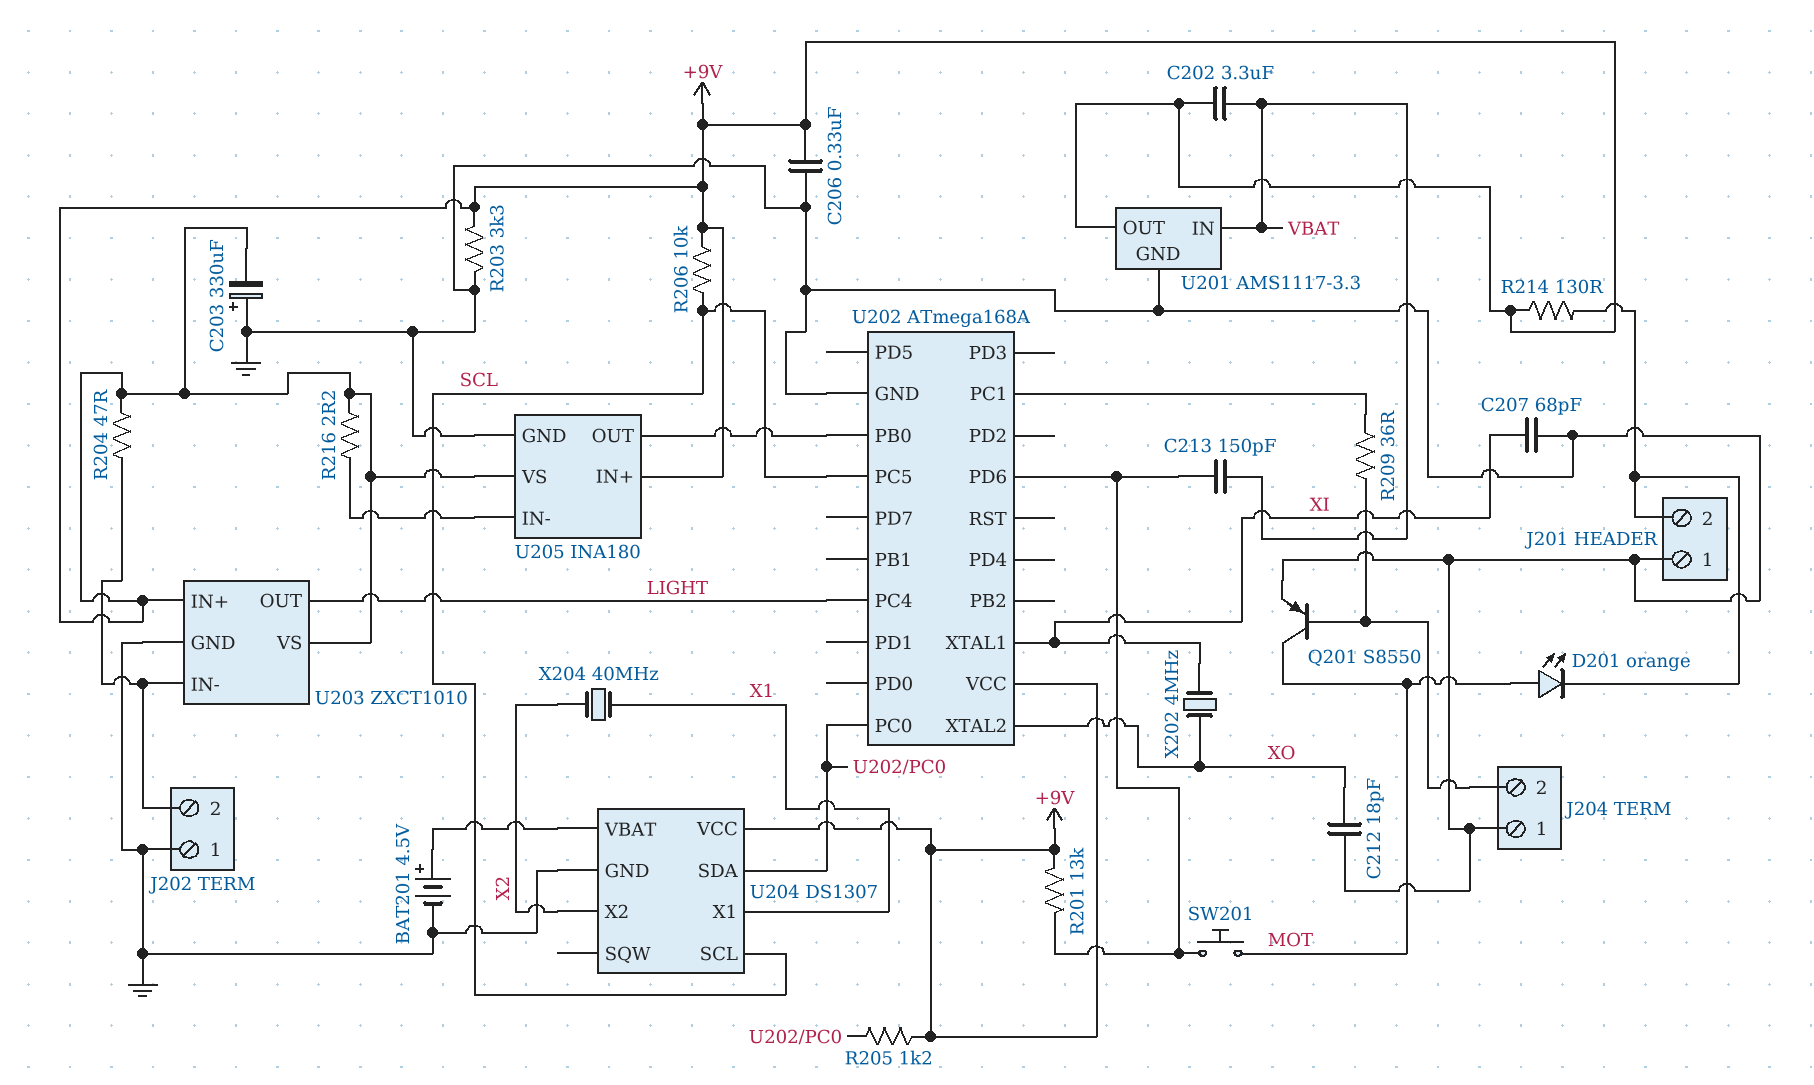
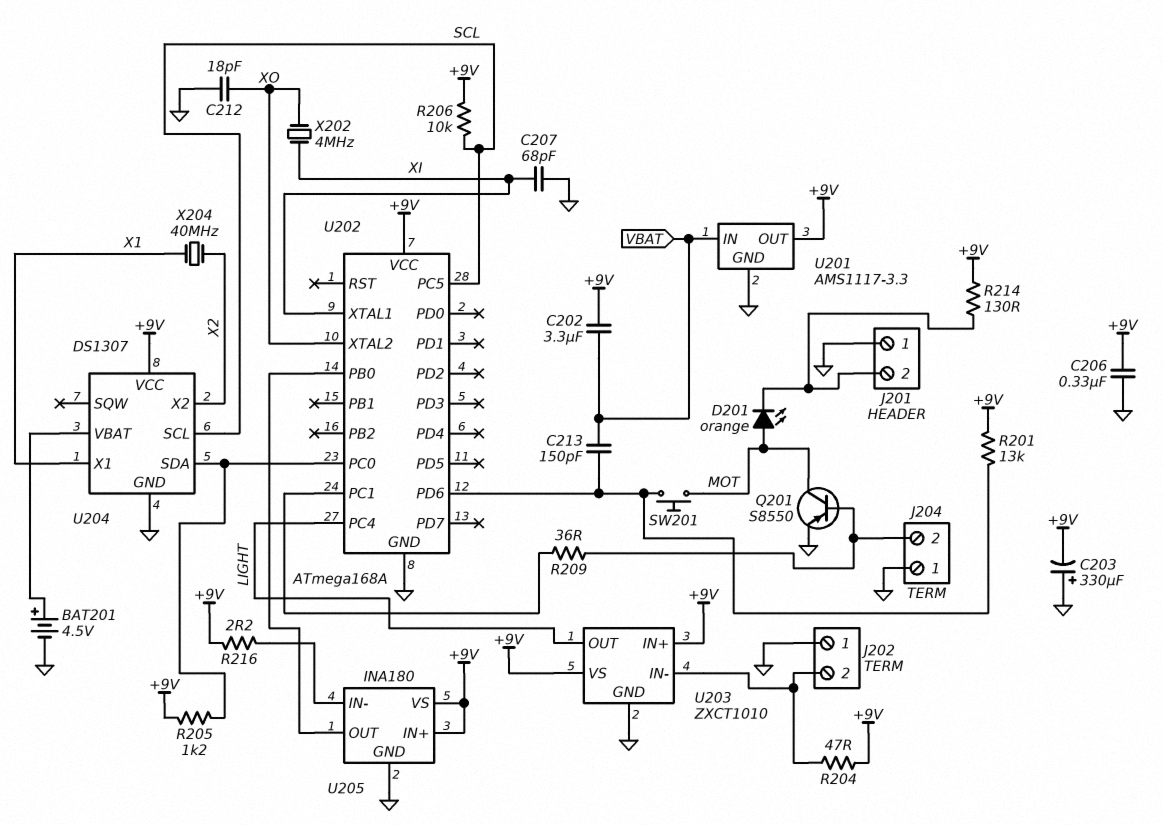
R203: 3.3k (+9V, GND) -> none

